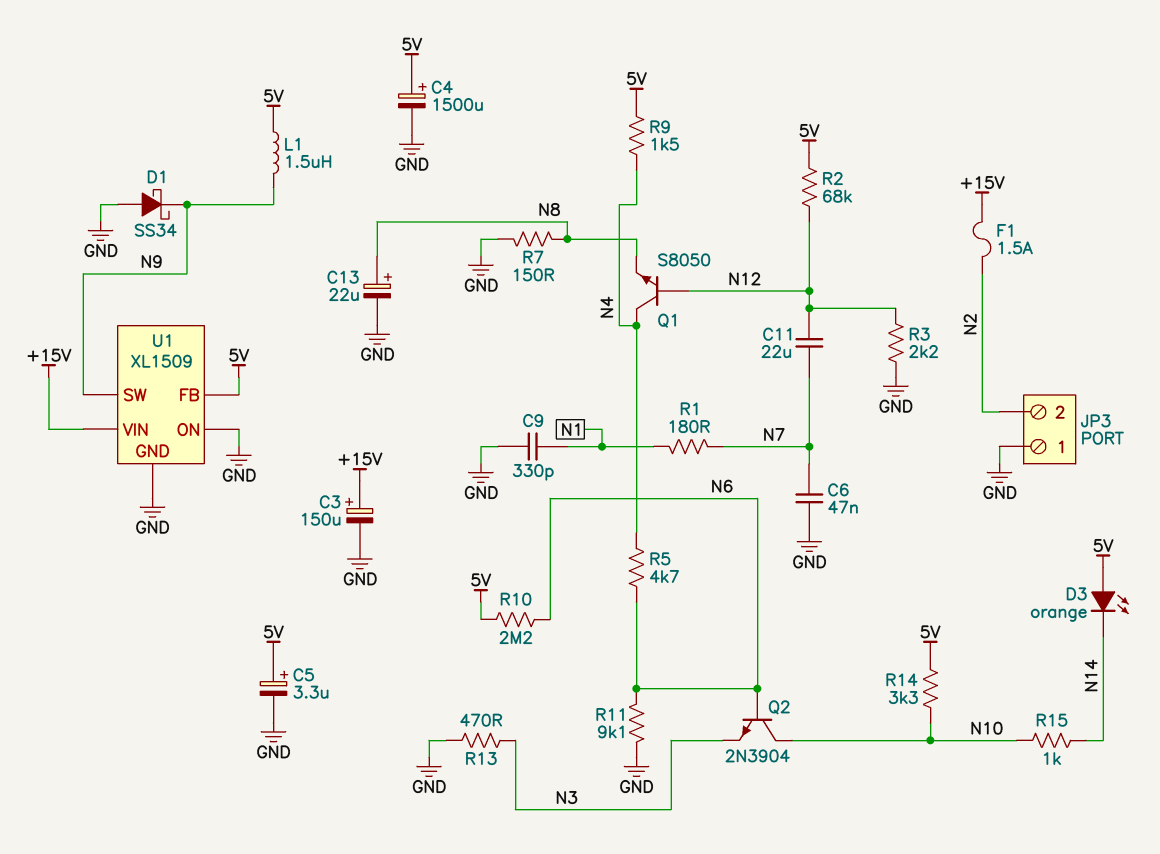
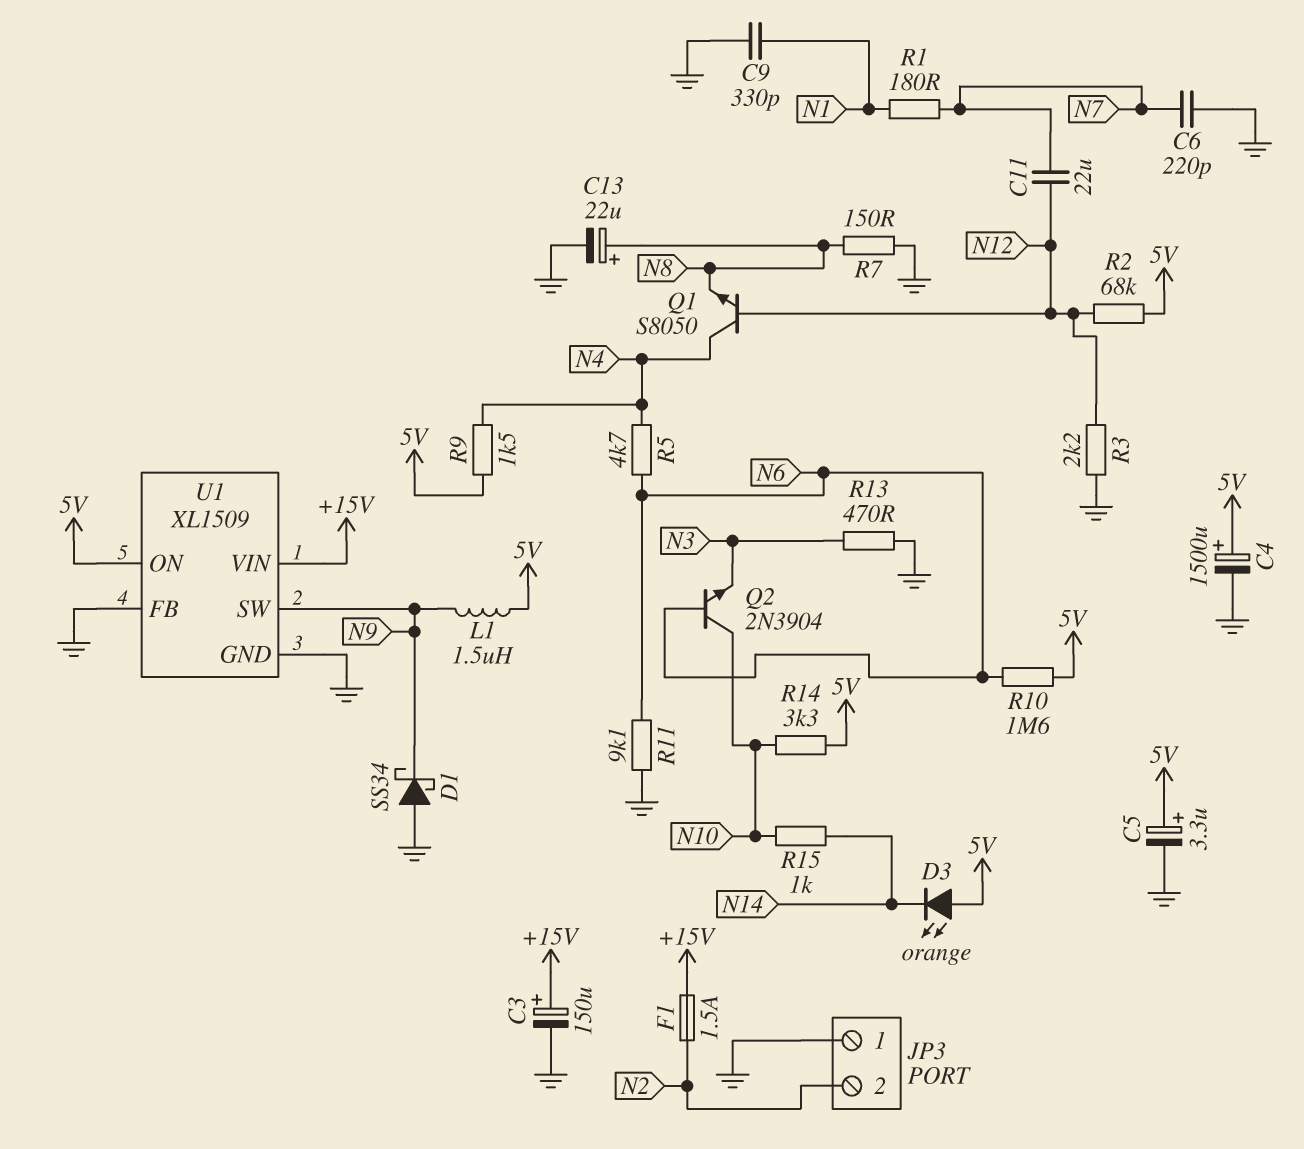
C6: 47nF (GND, N7) -> 220pF (GND, N7)
R10: 2.2M (5V, N6) -> 1.6M (5V, N6)
U1 pin FB: 5V -> GND
U1 pin ON: GND -> 5V

